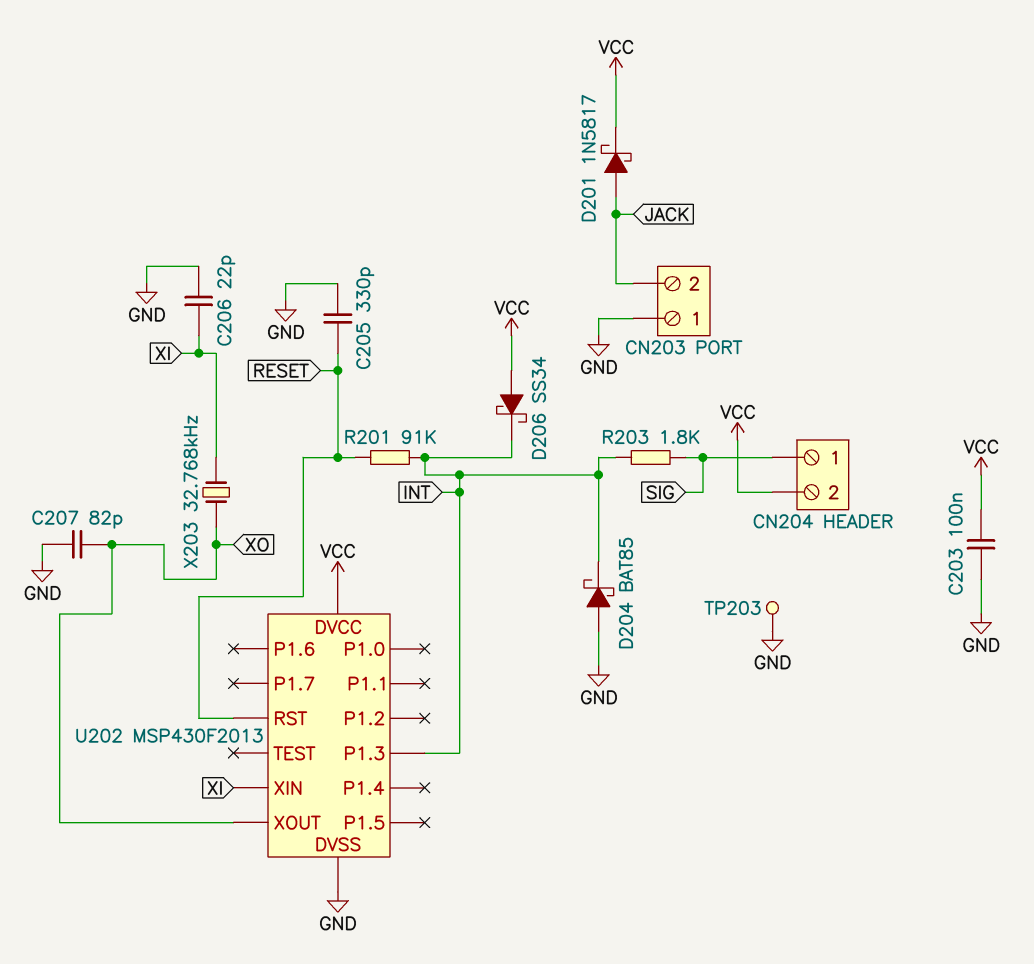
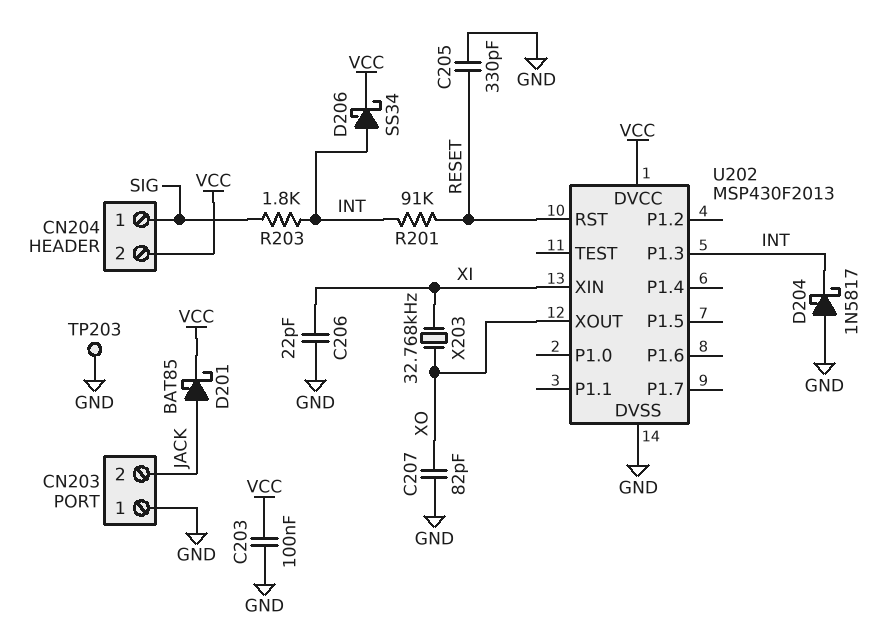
D201: schottky 1N5817 (A JACK, K VCC) -> schottky BAT85 (A JACK, K VCC)
D204: schottky BAT85 (A GND, K INT) -> schottky 1N5817 (A GND, K INT)
D206: schottky SS34 (A VCC, K INT) -> schottky SS34 (A INT, K VCC)

